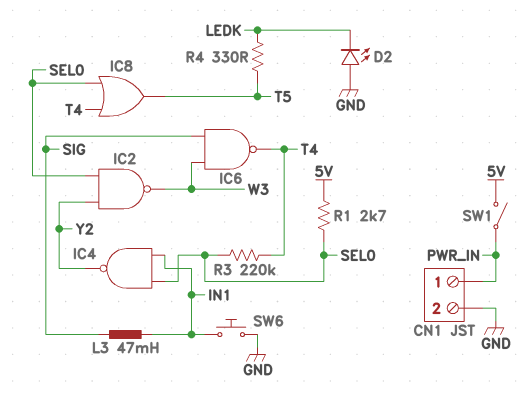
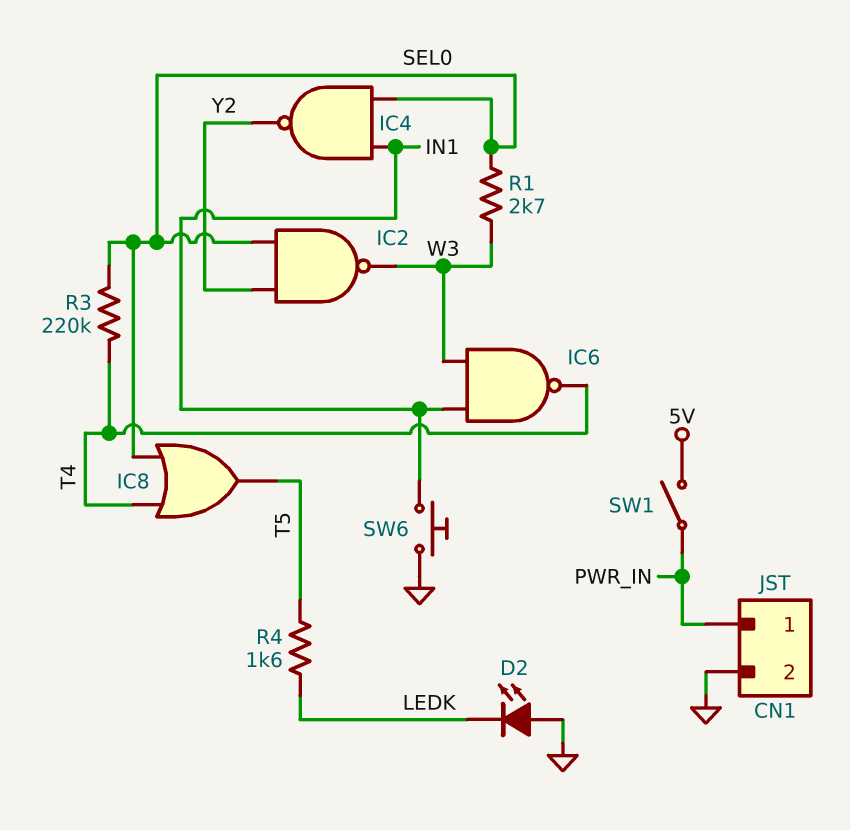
IC6: NAND (in SIG, in W3, out T4) -> NAND (in IN1, in W3, out T4)
L3: 47mH (IN1, SIG) -> none
R1: 2.7k (5V, SEL0) -> 2.7k (SEL0, W3)
R4: 330 (LEDK, T5) -> 1.6k (LEDK, T5)

